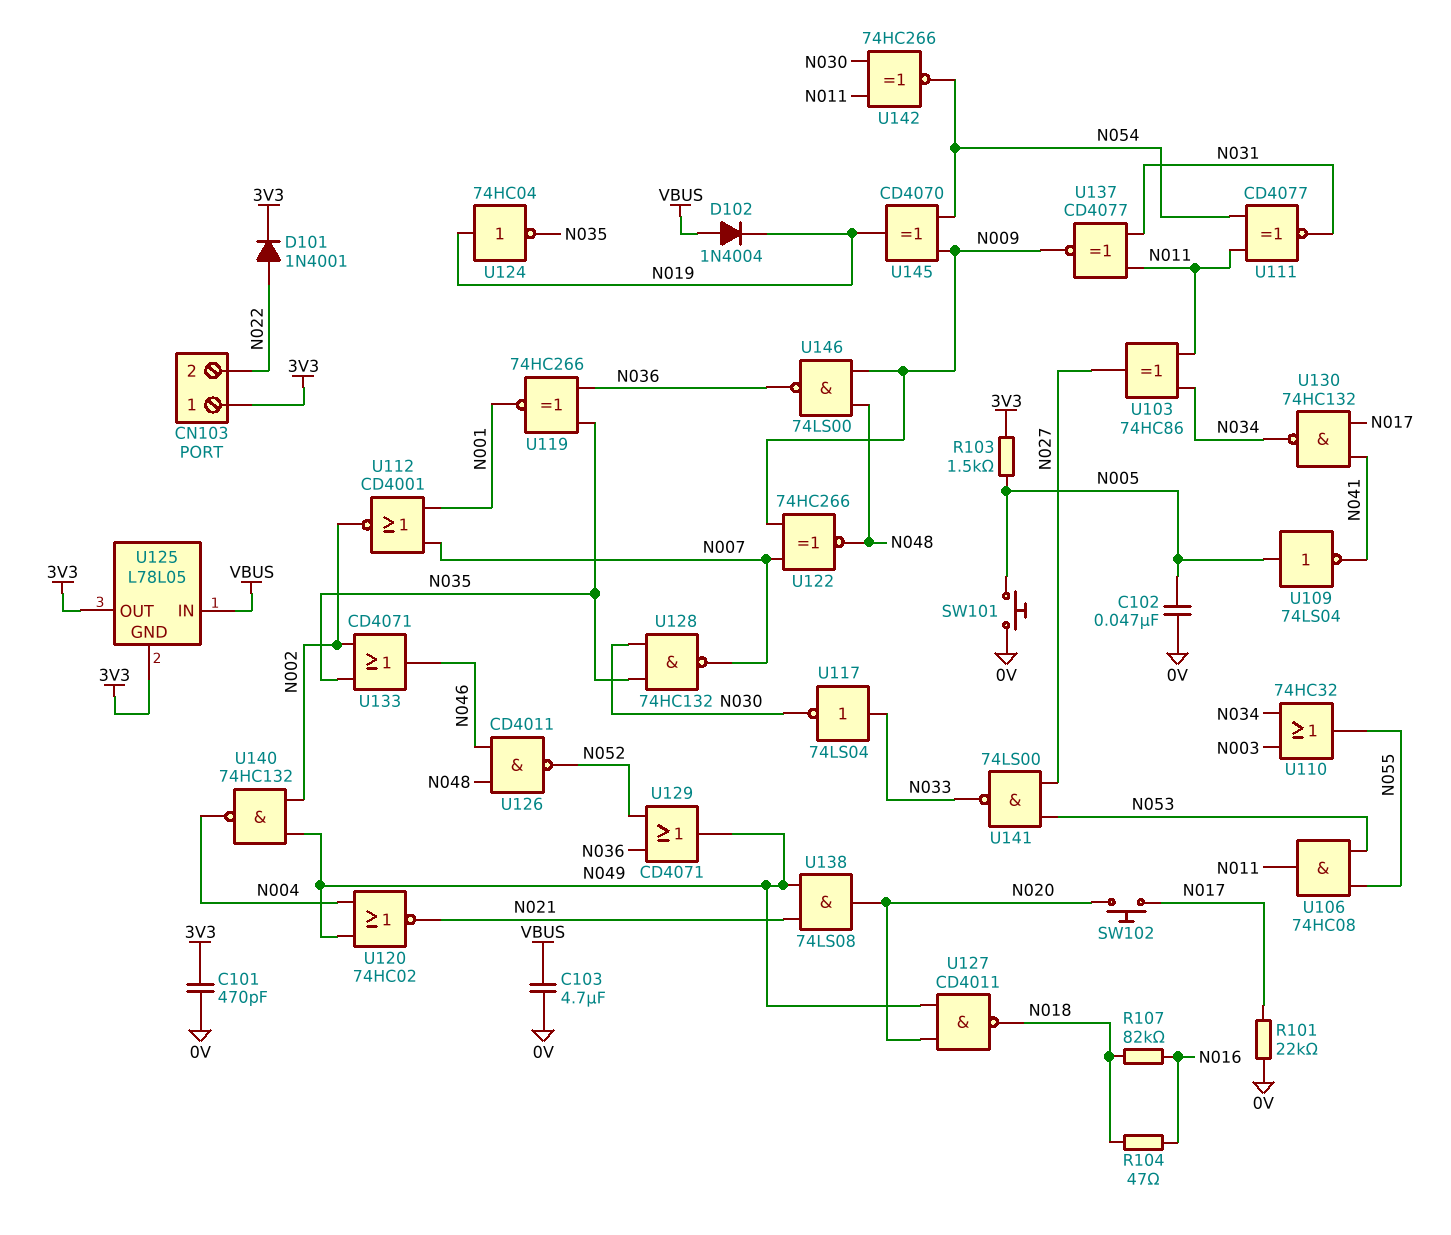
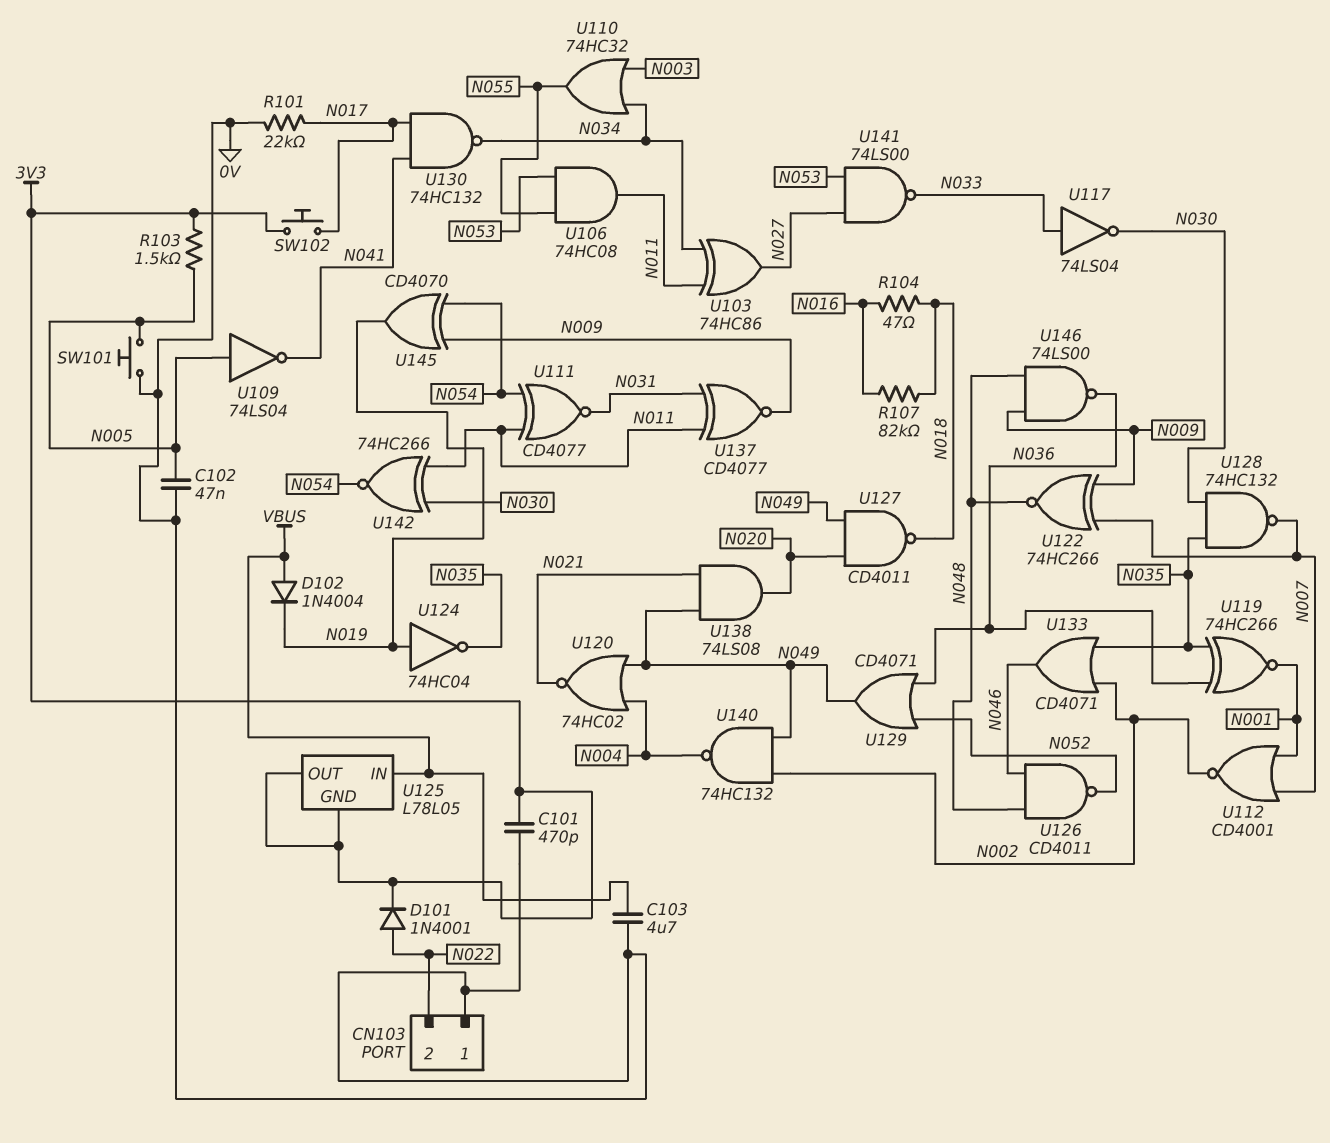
CN103 pin 1: 3V3 -> 0V
SW102: button (N017, N020) -> button (3V3, N017)

